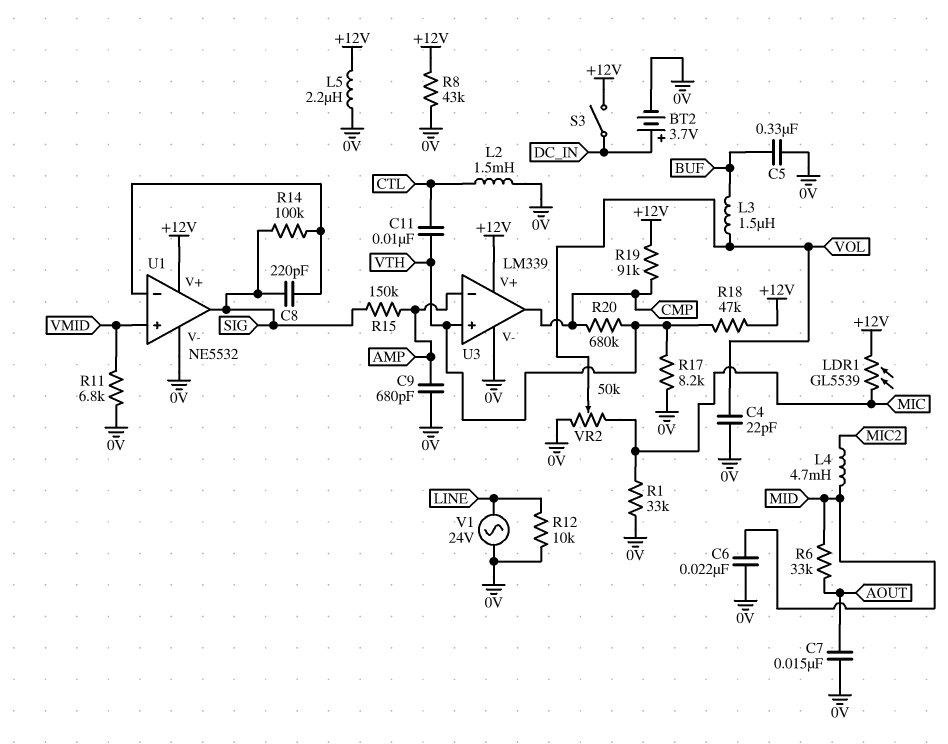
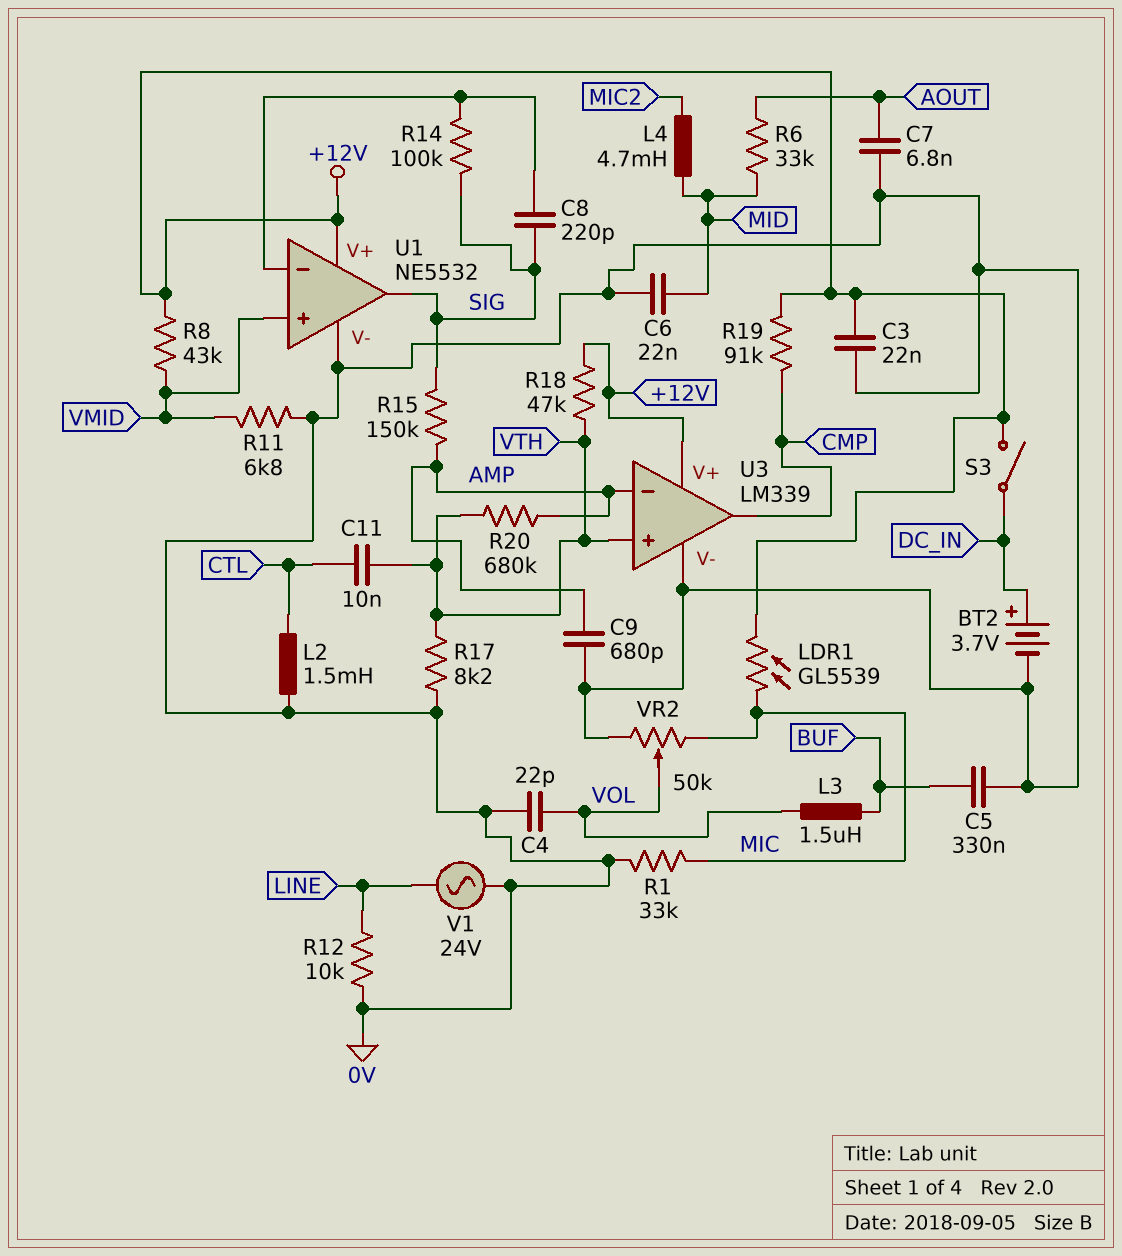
C3: none -> 22nF (+12V, 0V)
C7: 15nF (0V, AOUT) -> 6.8nF (0V, AOUT)
L5: 2.2uH (+12V, 0V) -> none
R8: 43k (+12V, 0V) -> 43k (+12V, VMID)
R20: 680k (CMP, VTH) -> 680k (AMP, VTH)

